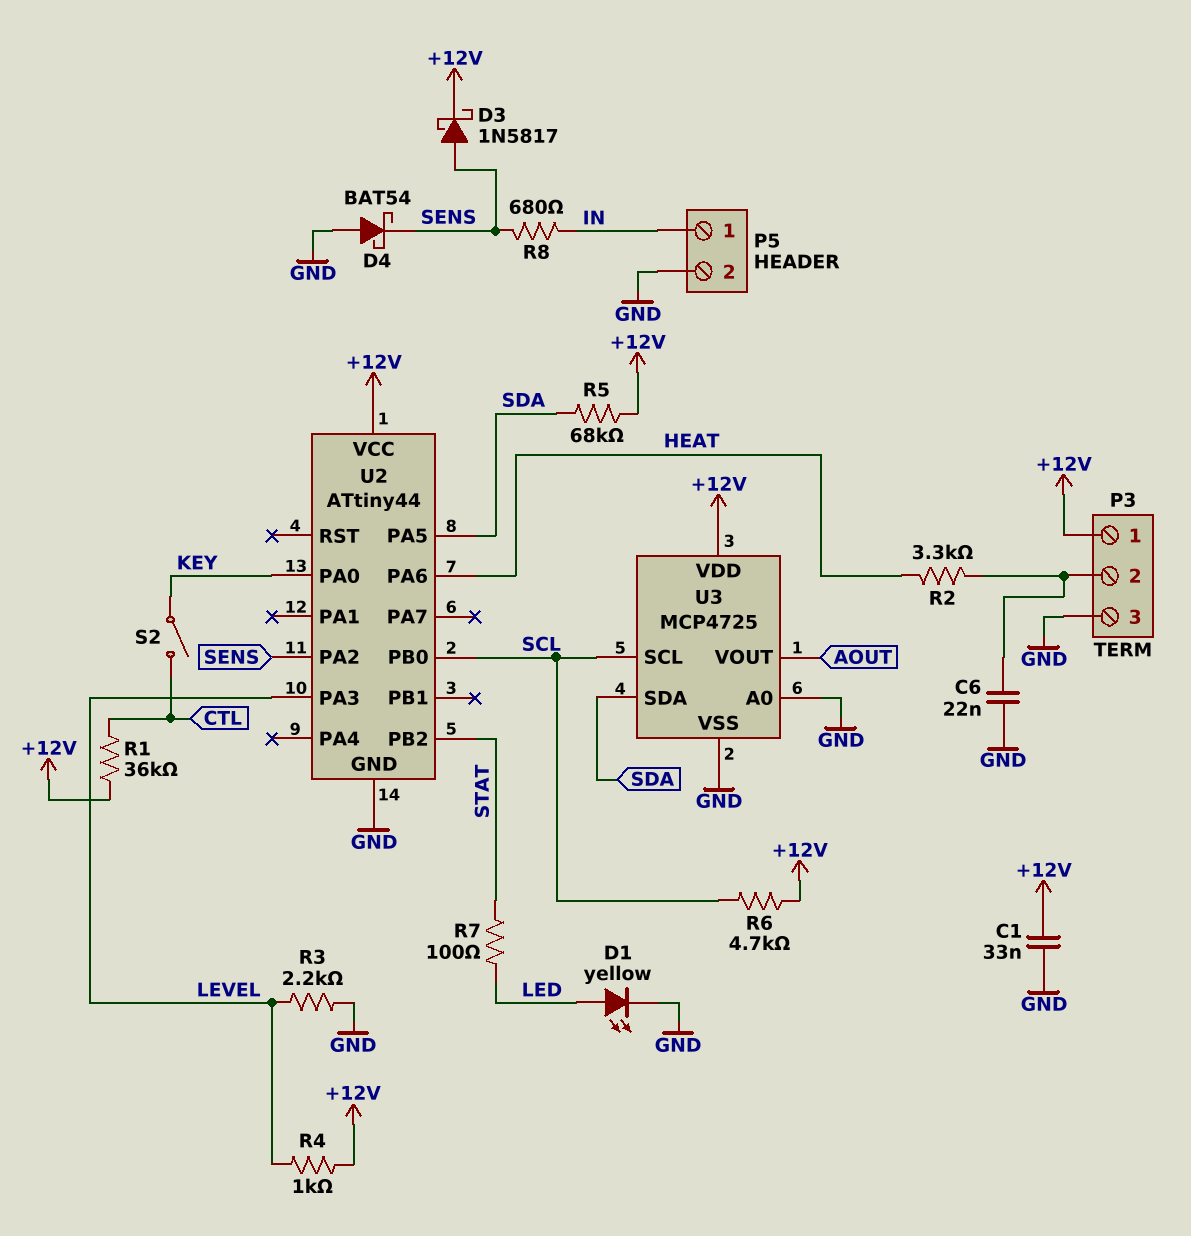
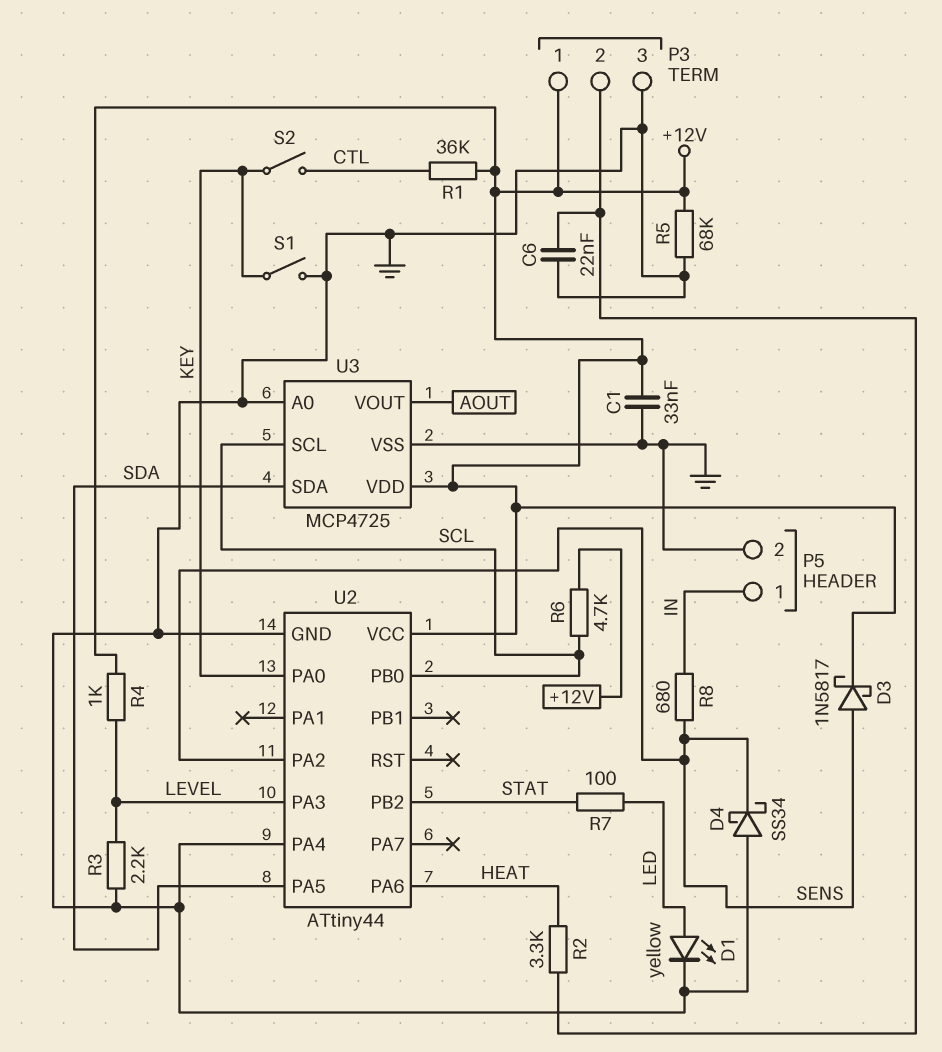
D4: schottky BAT54 (A GND, K SENS) -> schottky SS34 (A GND, K SENS)
R5: 68k (+12V, SDA) -> 68k (+12V, GND)
S1: none -> switch (GND, KEY)
U2 pin PA4: none -> GND

